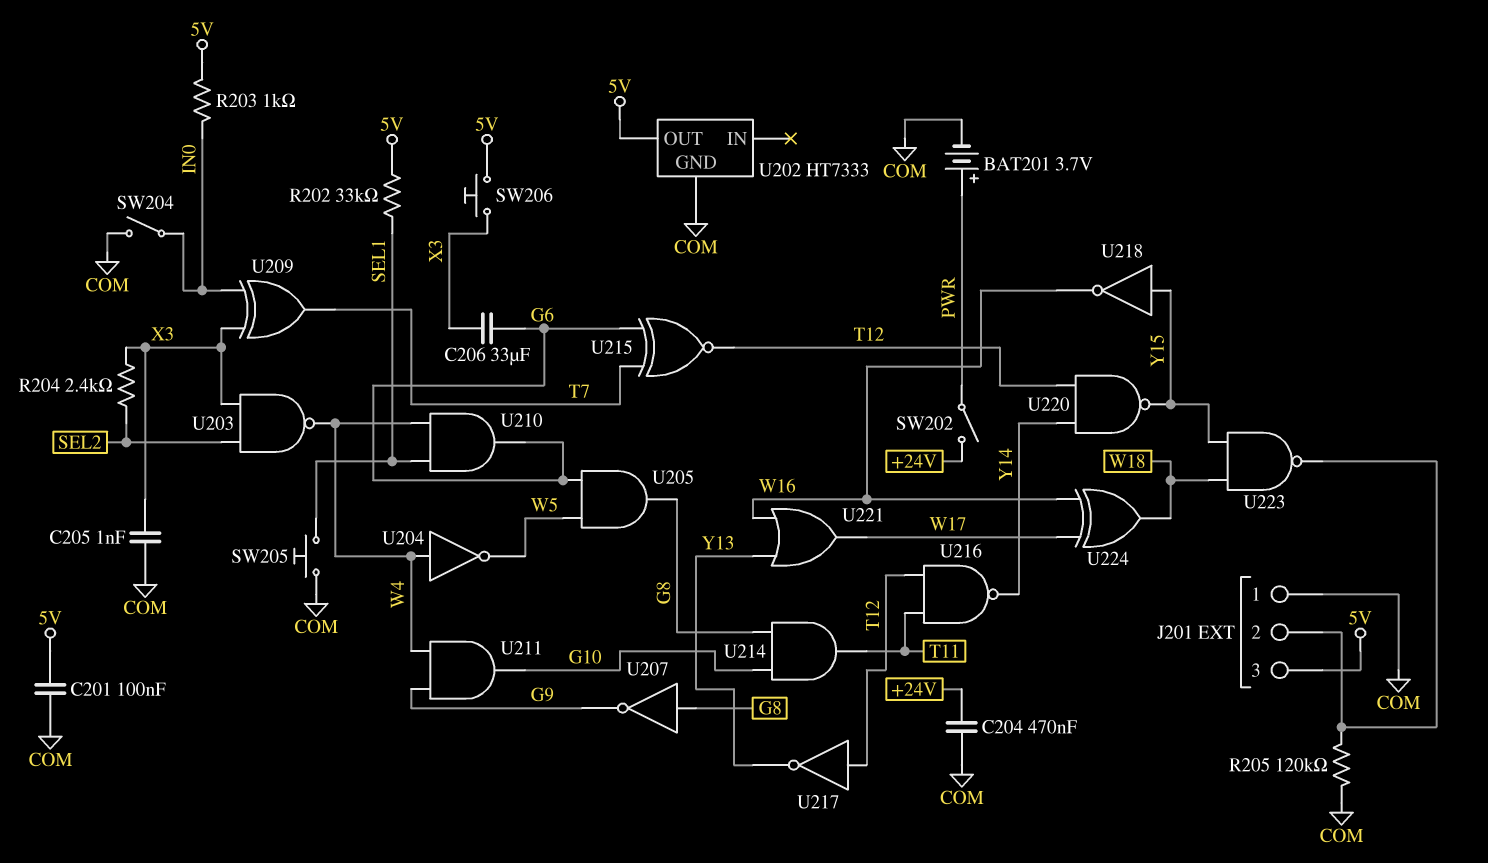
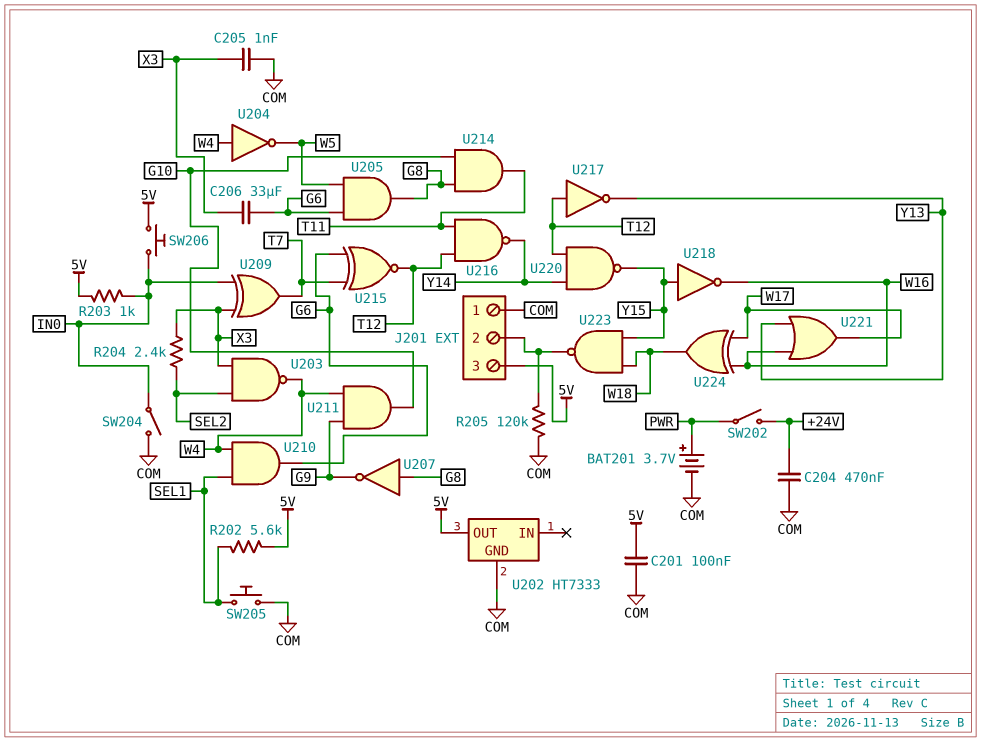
R202: 33k (5V, SEL1) -> 5.6k (5V, SEL1)
SW206: button (5V, X3) -> button (5V, IN0)

